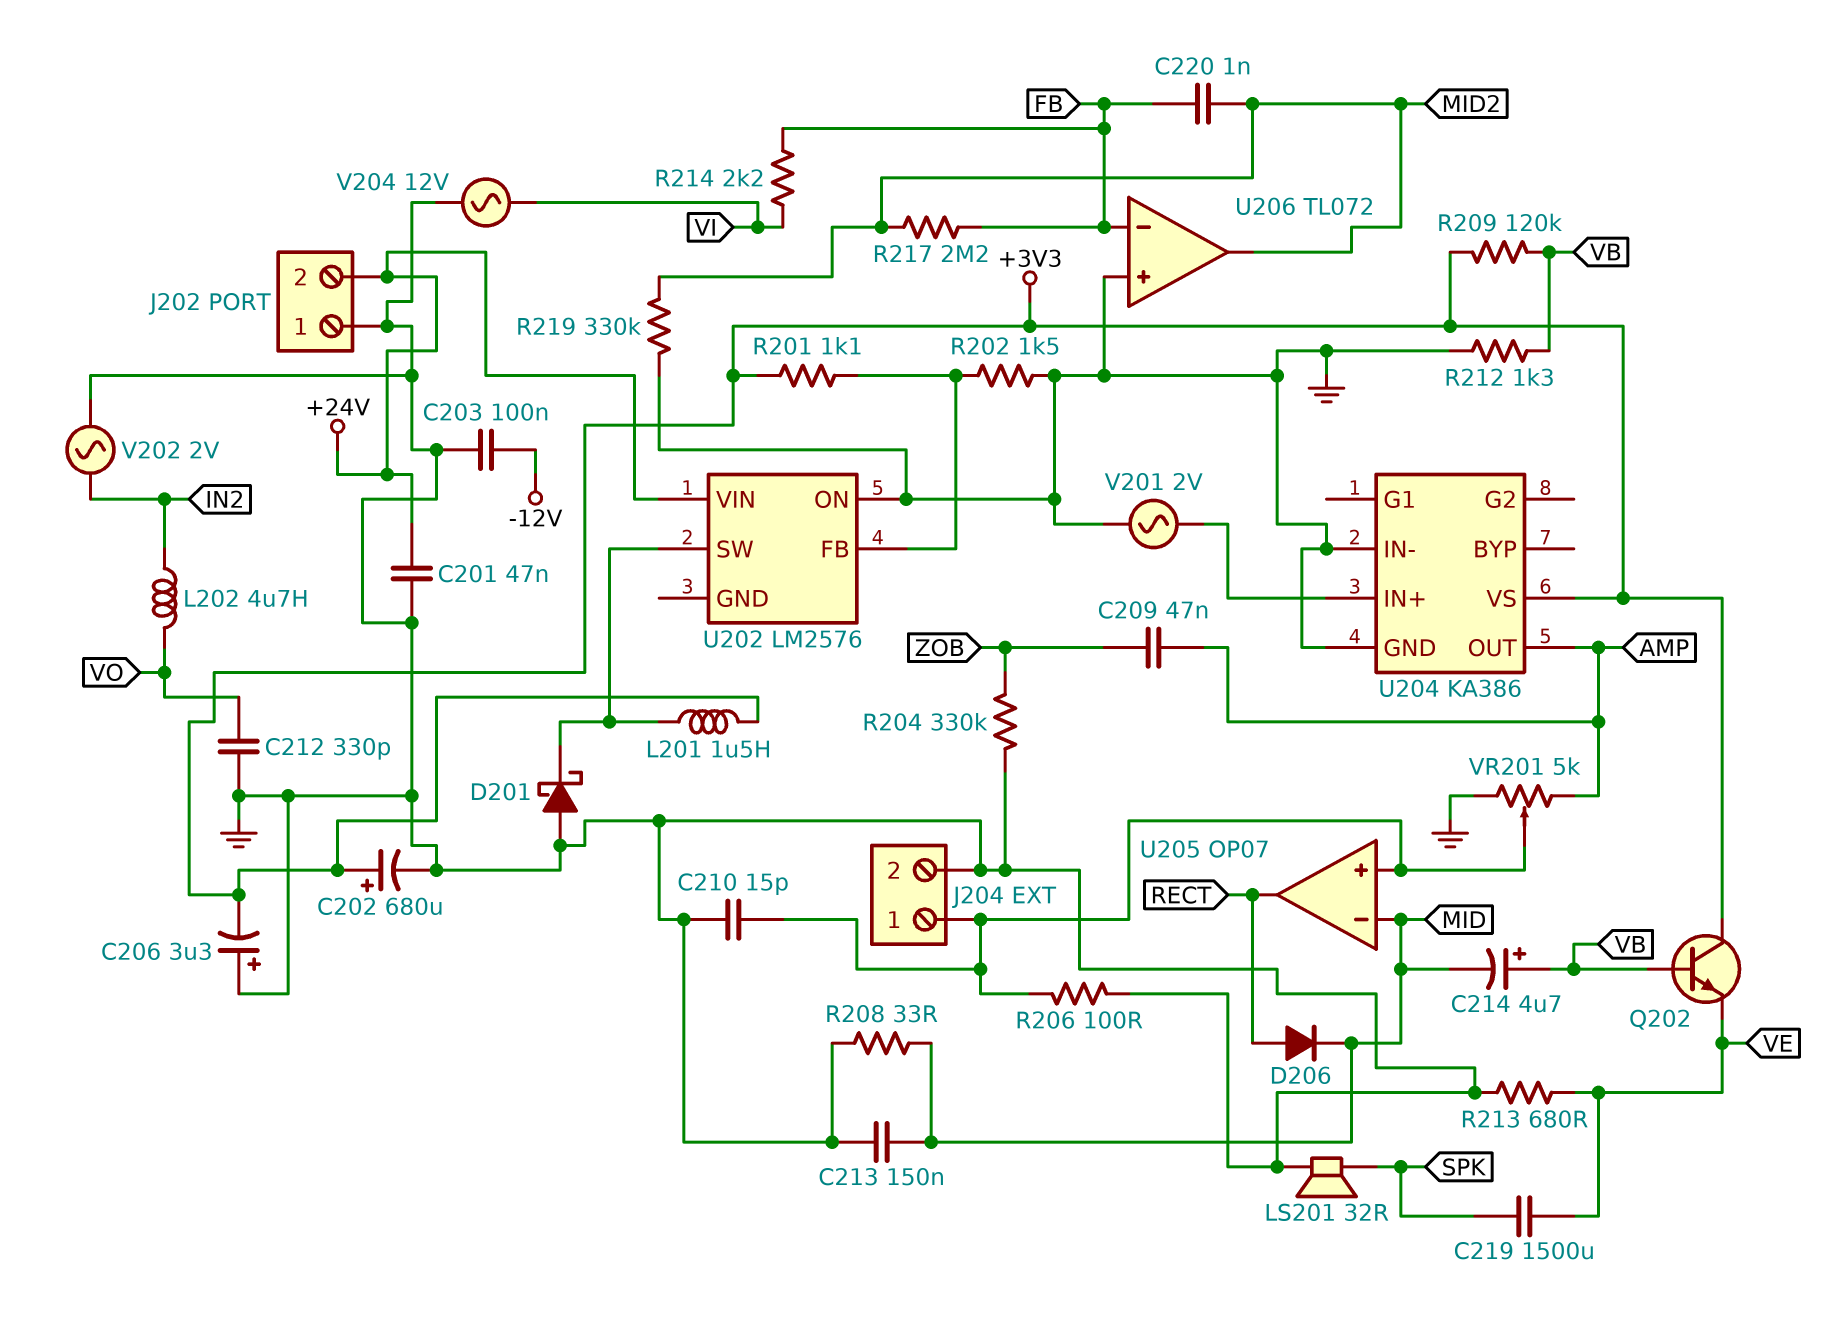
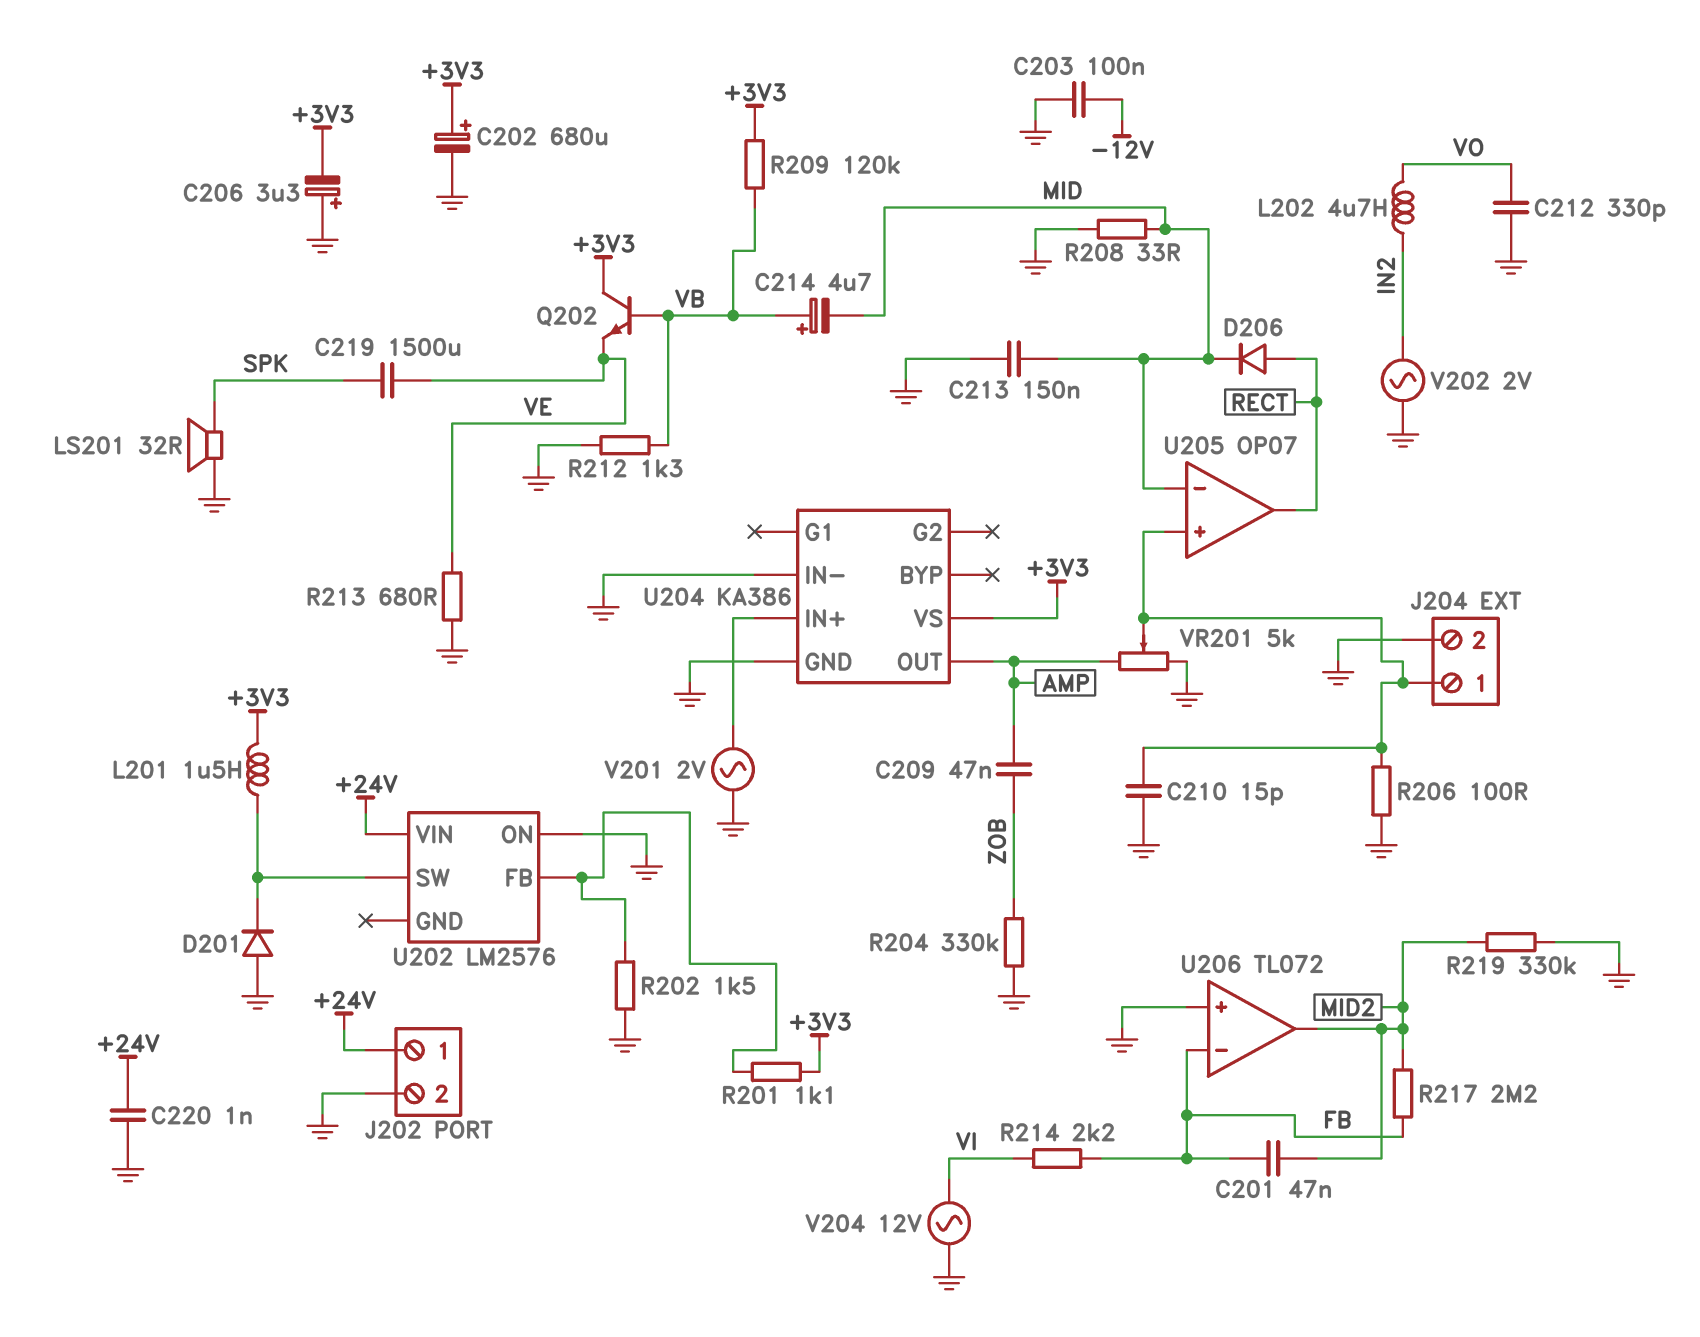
C201: 47nF (+24V, GND) -> 47nF (FB, MID2)
C220: 1nF (FB, MID2) -> 1nF (+24V, GND)
D201: schottky (A GND, K U202/SW) -> diode (A GND, K U202/SW)
J202 pin 1: GND -> +24V
J202 pin 2: +24V -> GND

